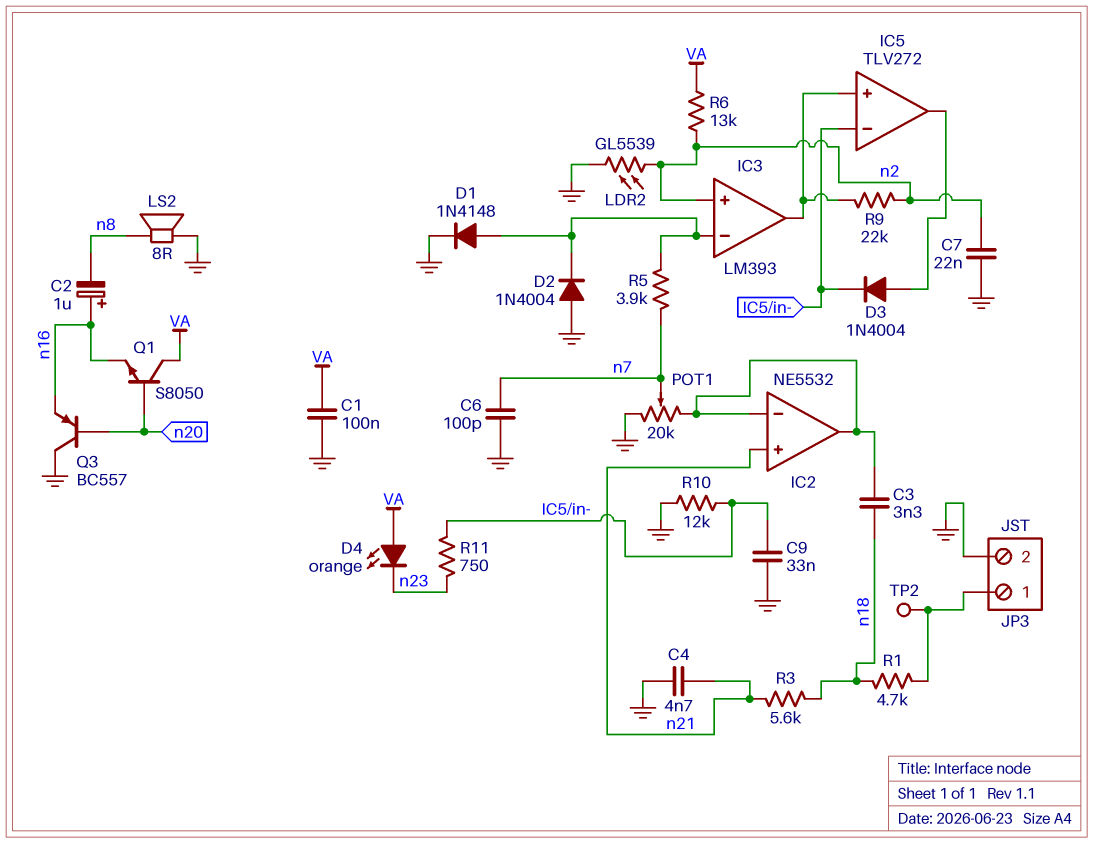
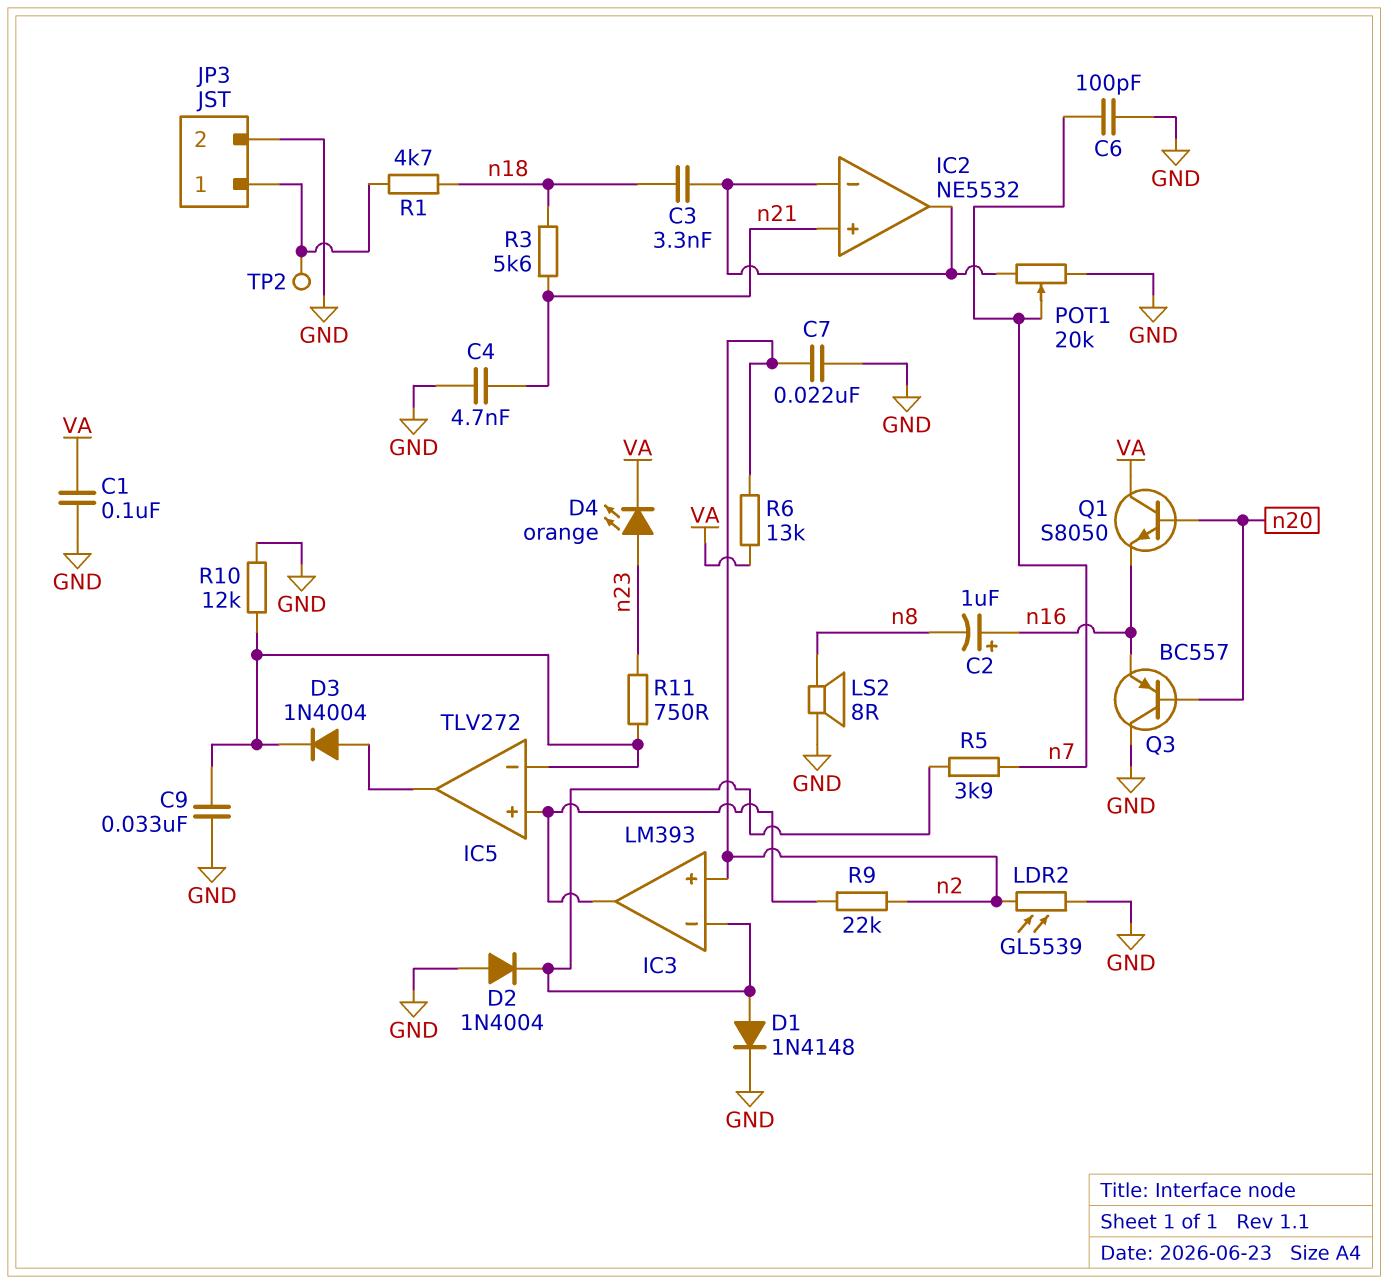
D4: LED orange (A VA, K n23) -> LED orange (A n23, K VA)

